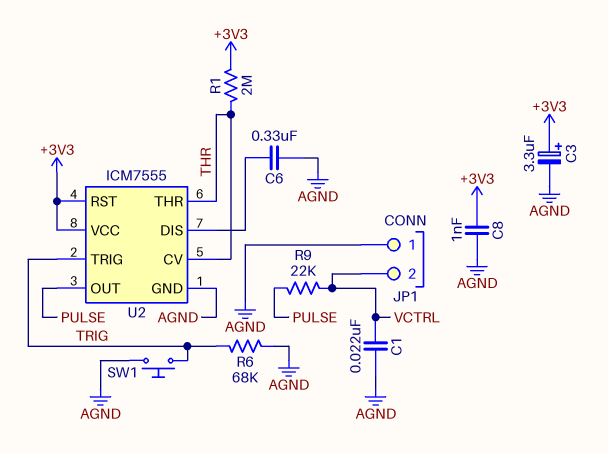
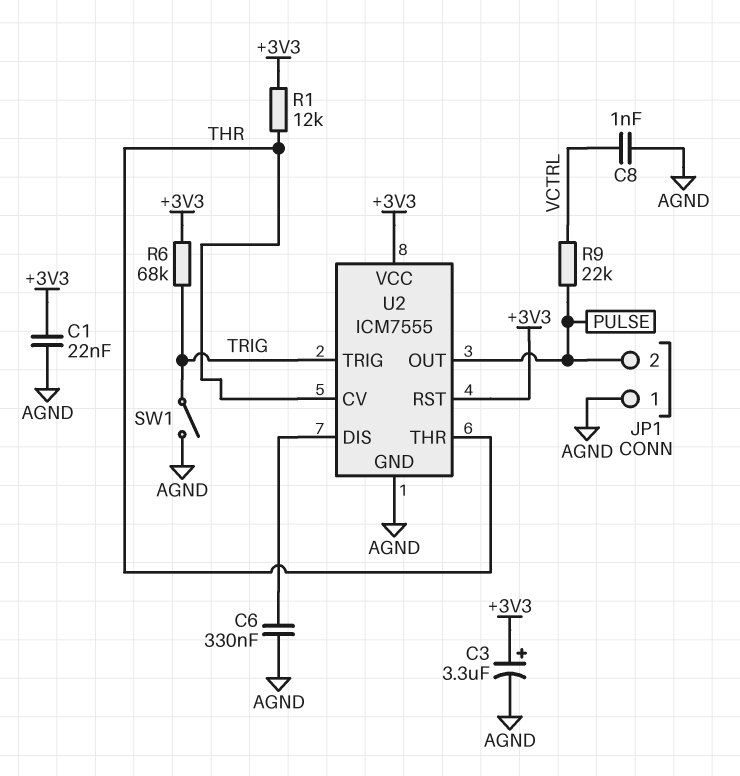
C1: 22nF (AGND, VCTRL) -> 22nF (+3V3, AGND)
C8: 1nF (+3V3, AGND) -> 1nF (AGND, VCTRL)
JP1 pin 2: VCTRL -> PULSE
R1: 2M (+3V3, THR) -> 12k (+3V3, THR)
R6: 68k (AGND, TRIG) -> 68k (+3V3, TRIG)
SW1: button (AGND, TRIG) -> switch (AGND, TRIG)

